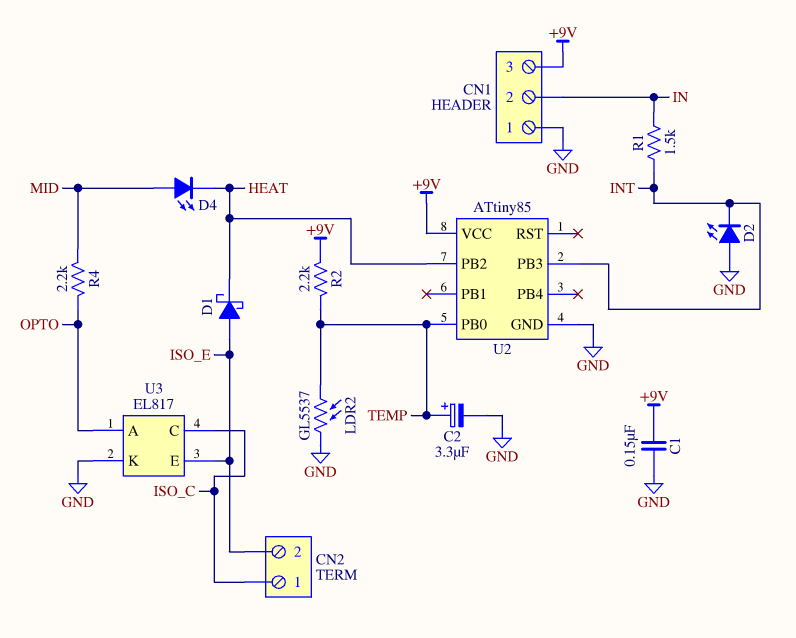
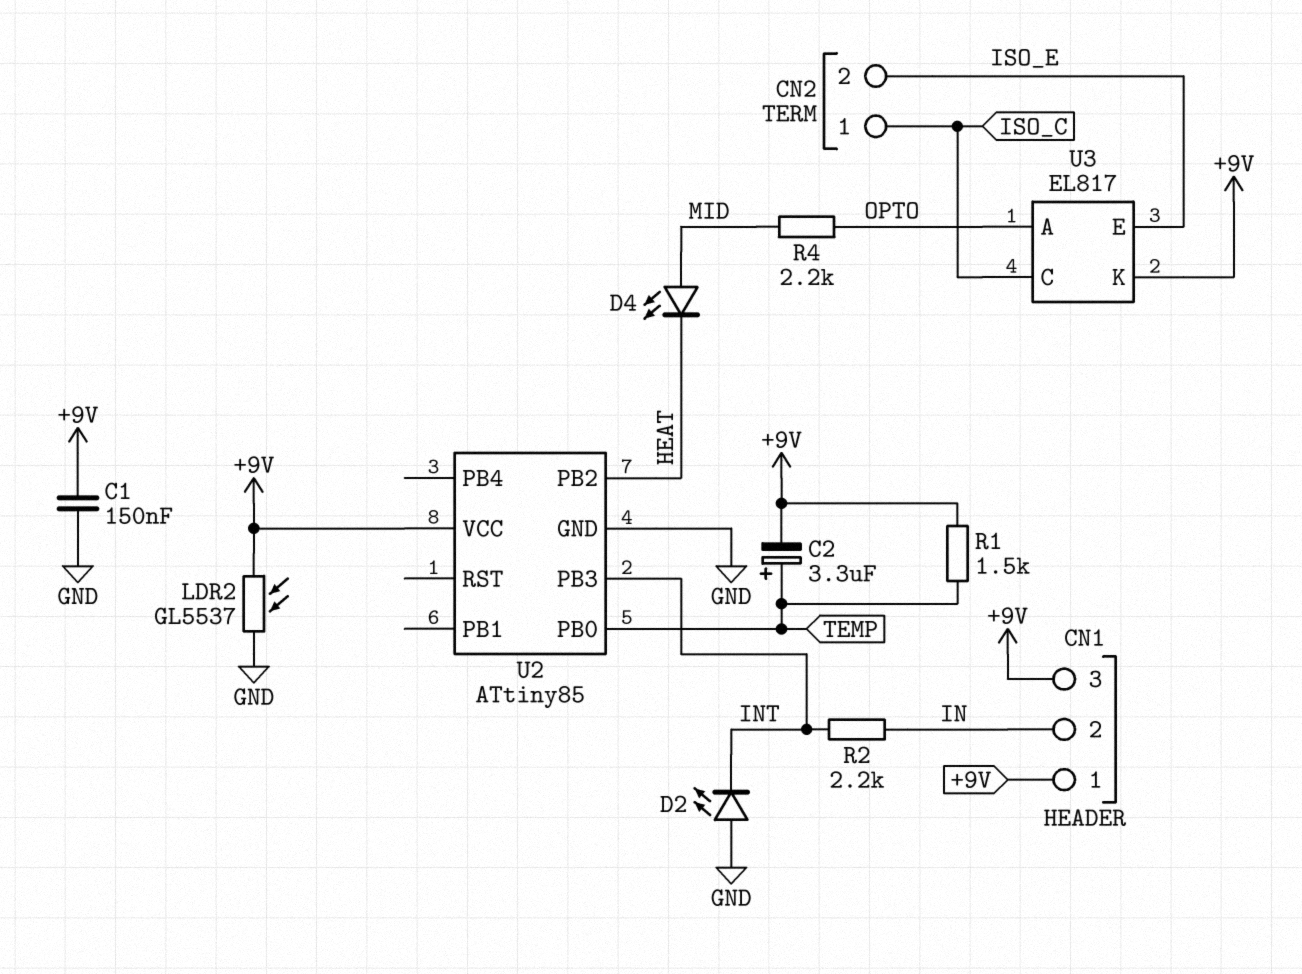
C2: 3.3uF (plus TEMP, minus GND) -> 3.3uF (plus TEMP, minus +9V)
CN1 pin 1: GND -> +9V
D1: schottky (A ISO_E, K HEAT) -> none
LDR2: GL5537 (GND, TEMP) -> GL5537 (+9V, GND)
R1: 1.5k (IN, INT) -> 1.5k (+9V, TEMP)
R2: 2.2k (+9V, TEMP) -> 2.2k (IN, INT)
U3 pin K: GND -> +9V

